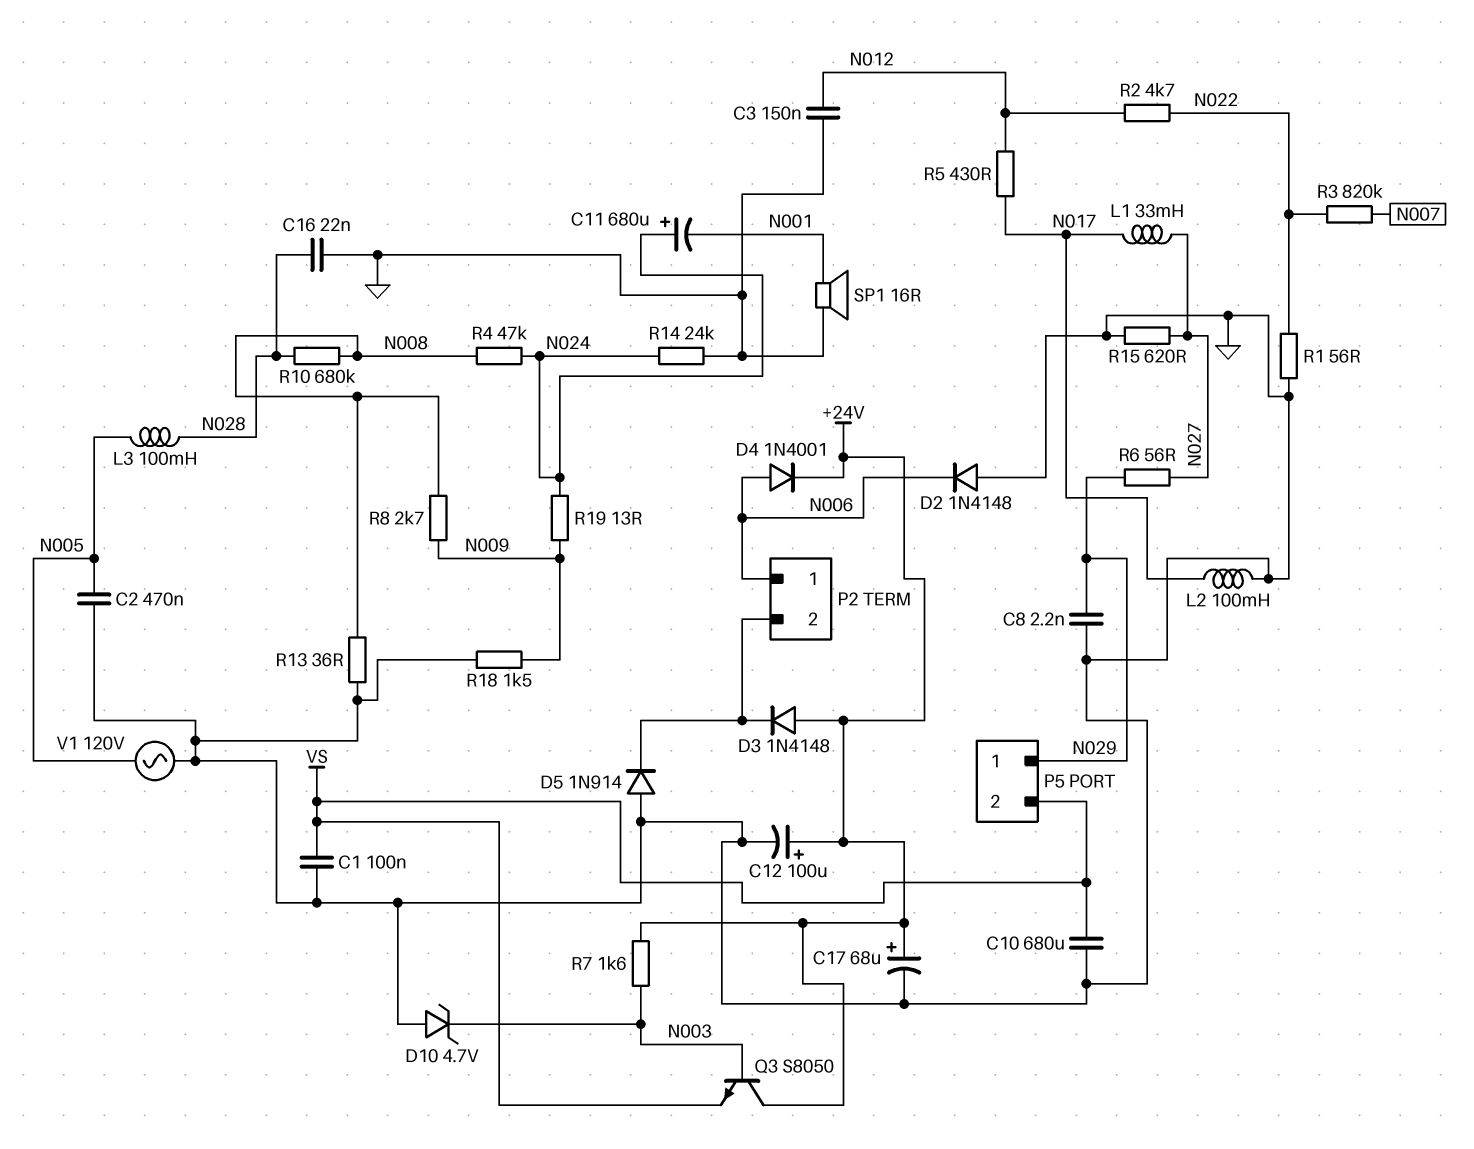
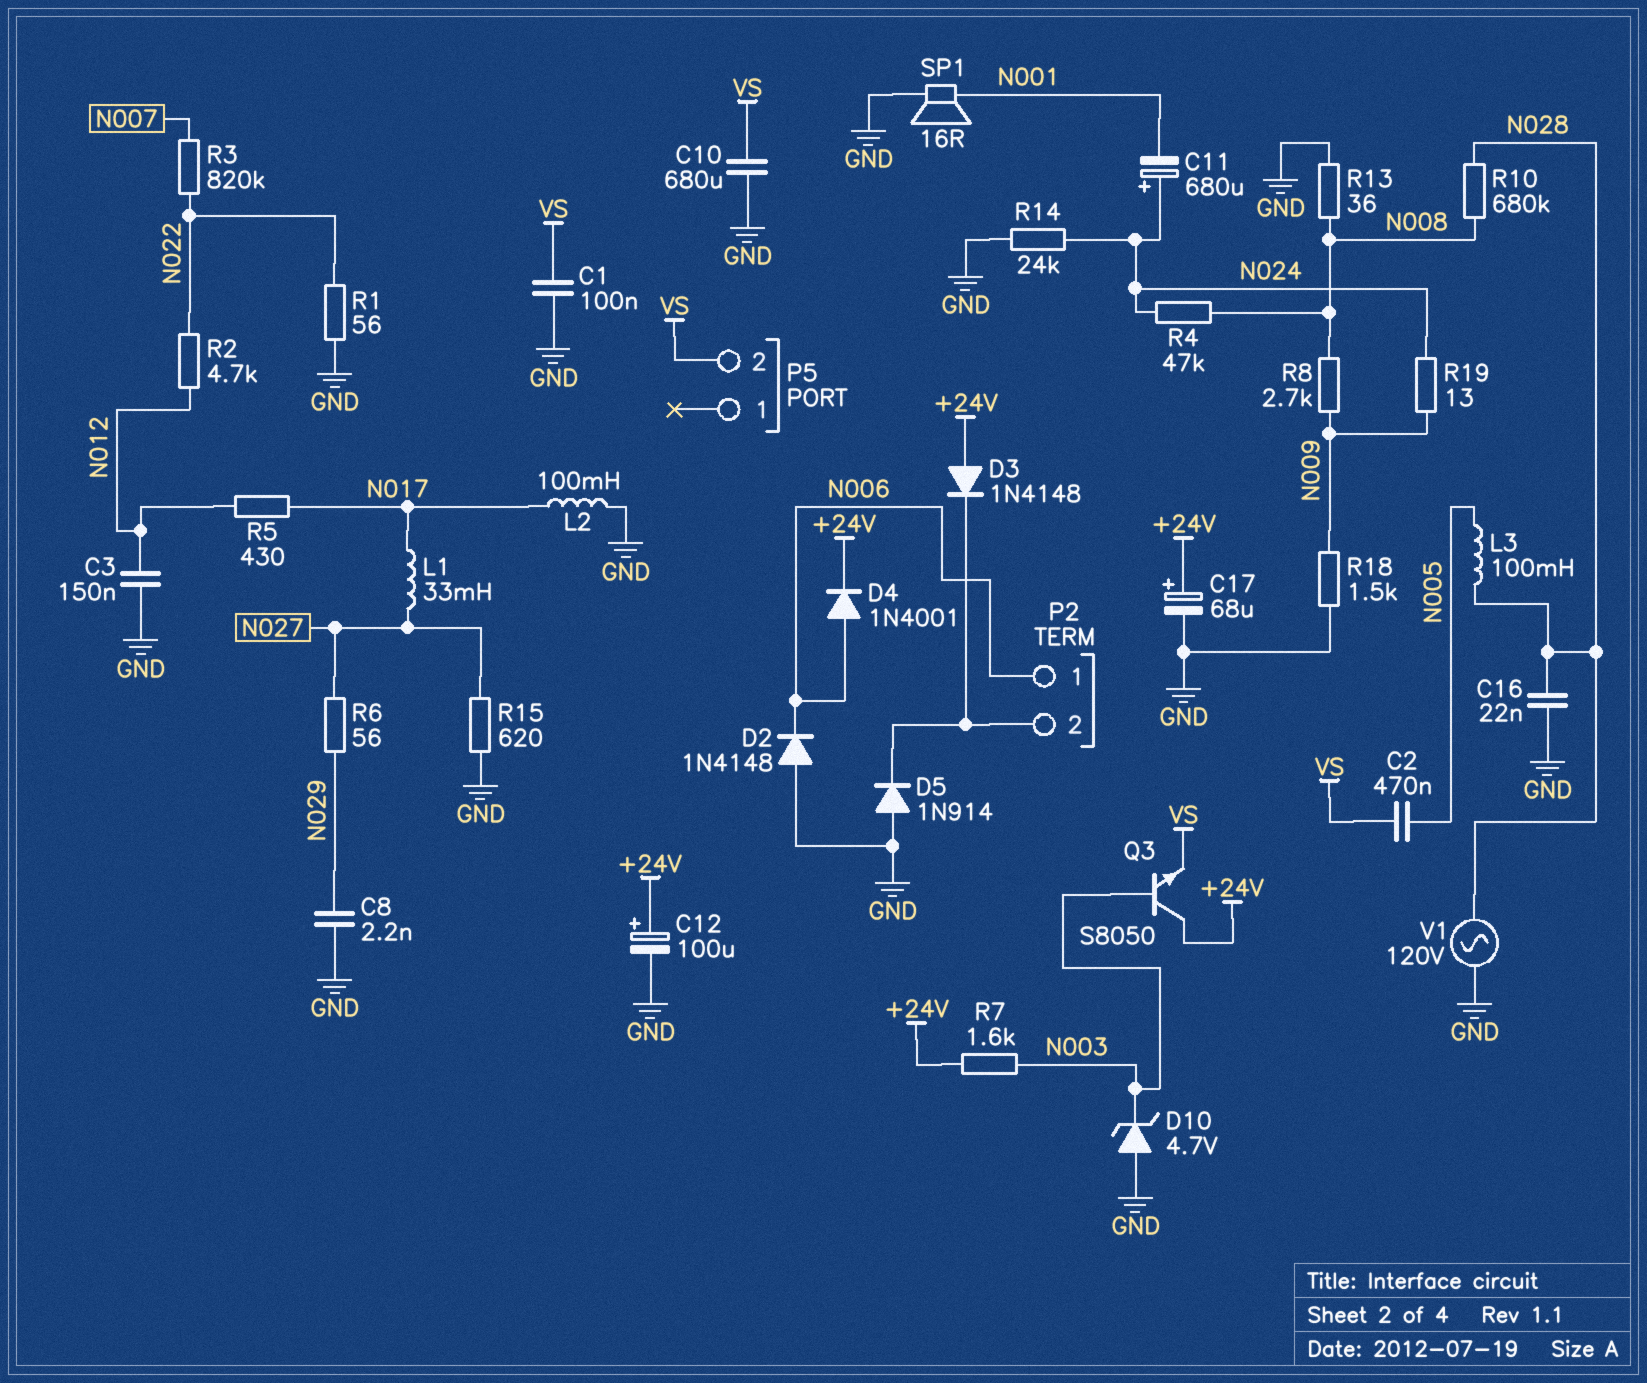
C2: 470nF (GND, N005) -> 470nF (N005, VS)
P5 pin 1: N029 -> none
V1: AC 120V (GND, N005) -> AC 120V (GND, N028)

